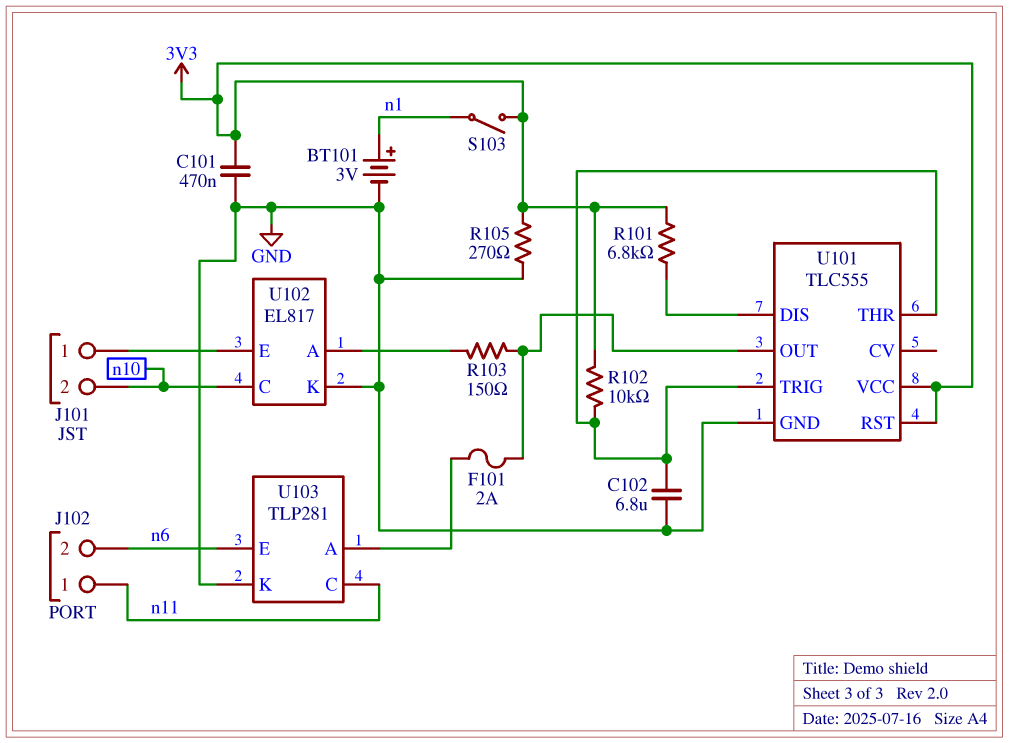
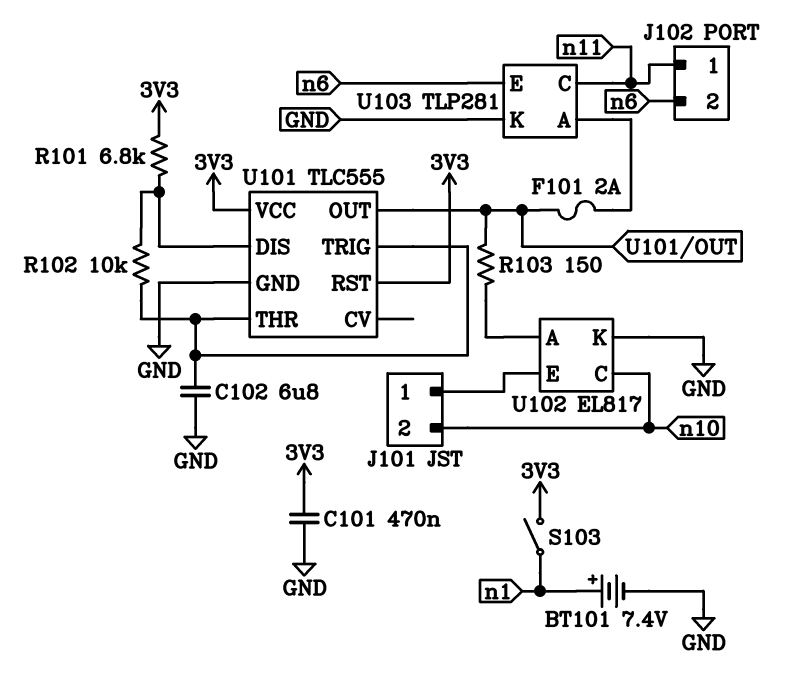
BT101: 3V (plus n1, minus GND) -> 7.4V (plus n1, minus GND)
R102: 10k (3V3, U101/THR) -> 10k (U101/DIS, U101/THR)
R105: 270 (3V3, GND) -> none

